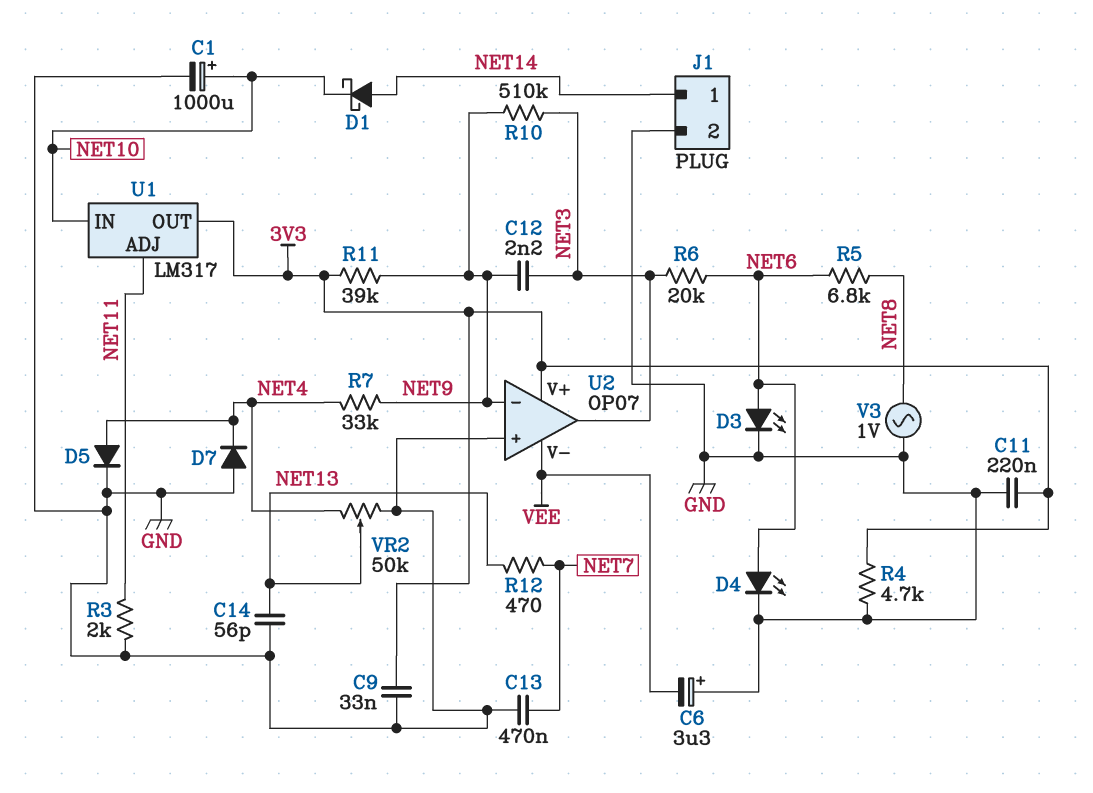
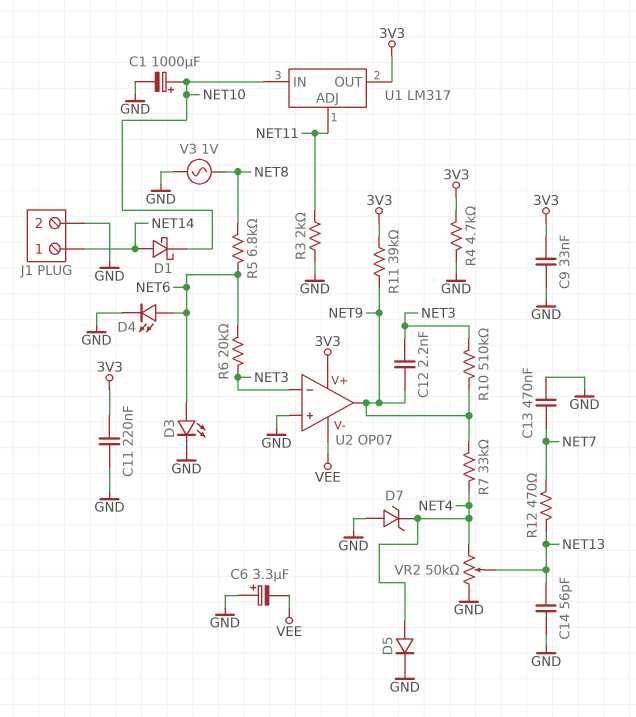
D7: diode (A GND, K NET4) -> zener (A GND, K NET4)
U2 pin in-: NET9 -> NET3
U2 pin out: NET3 -> NET9

